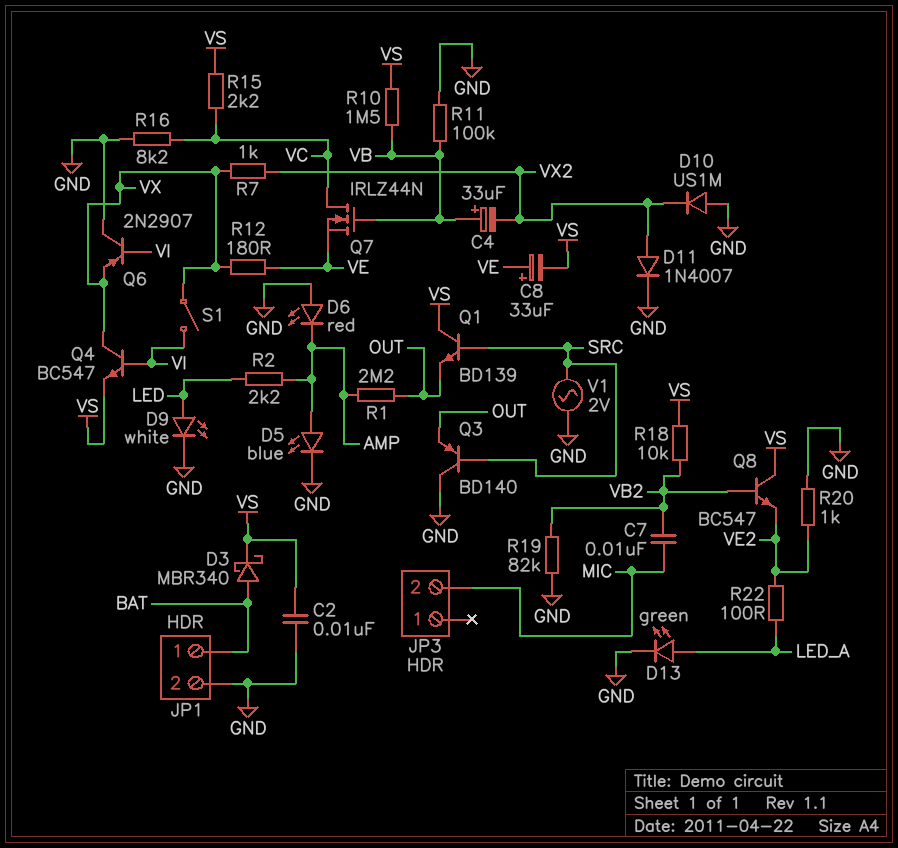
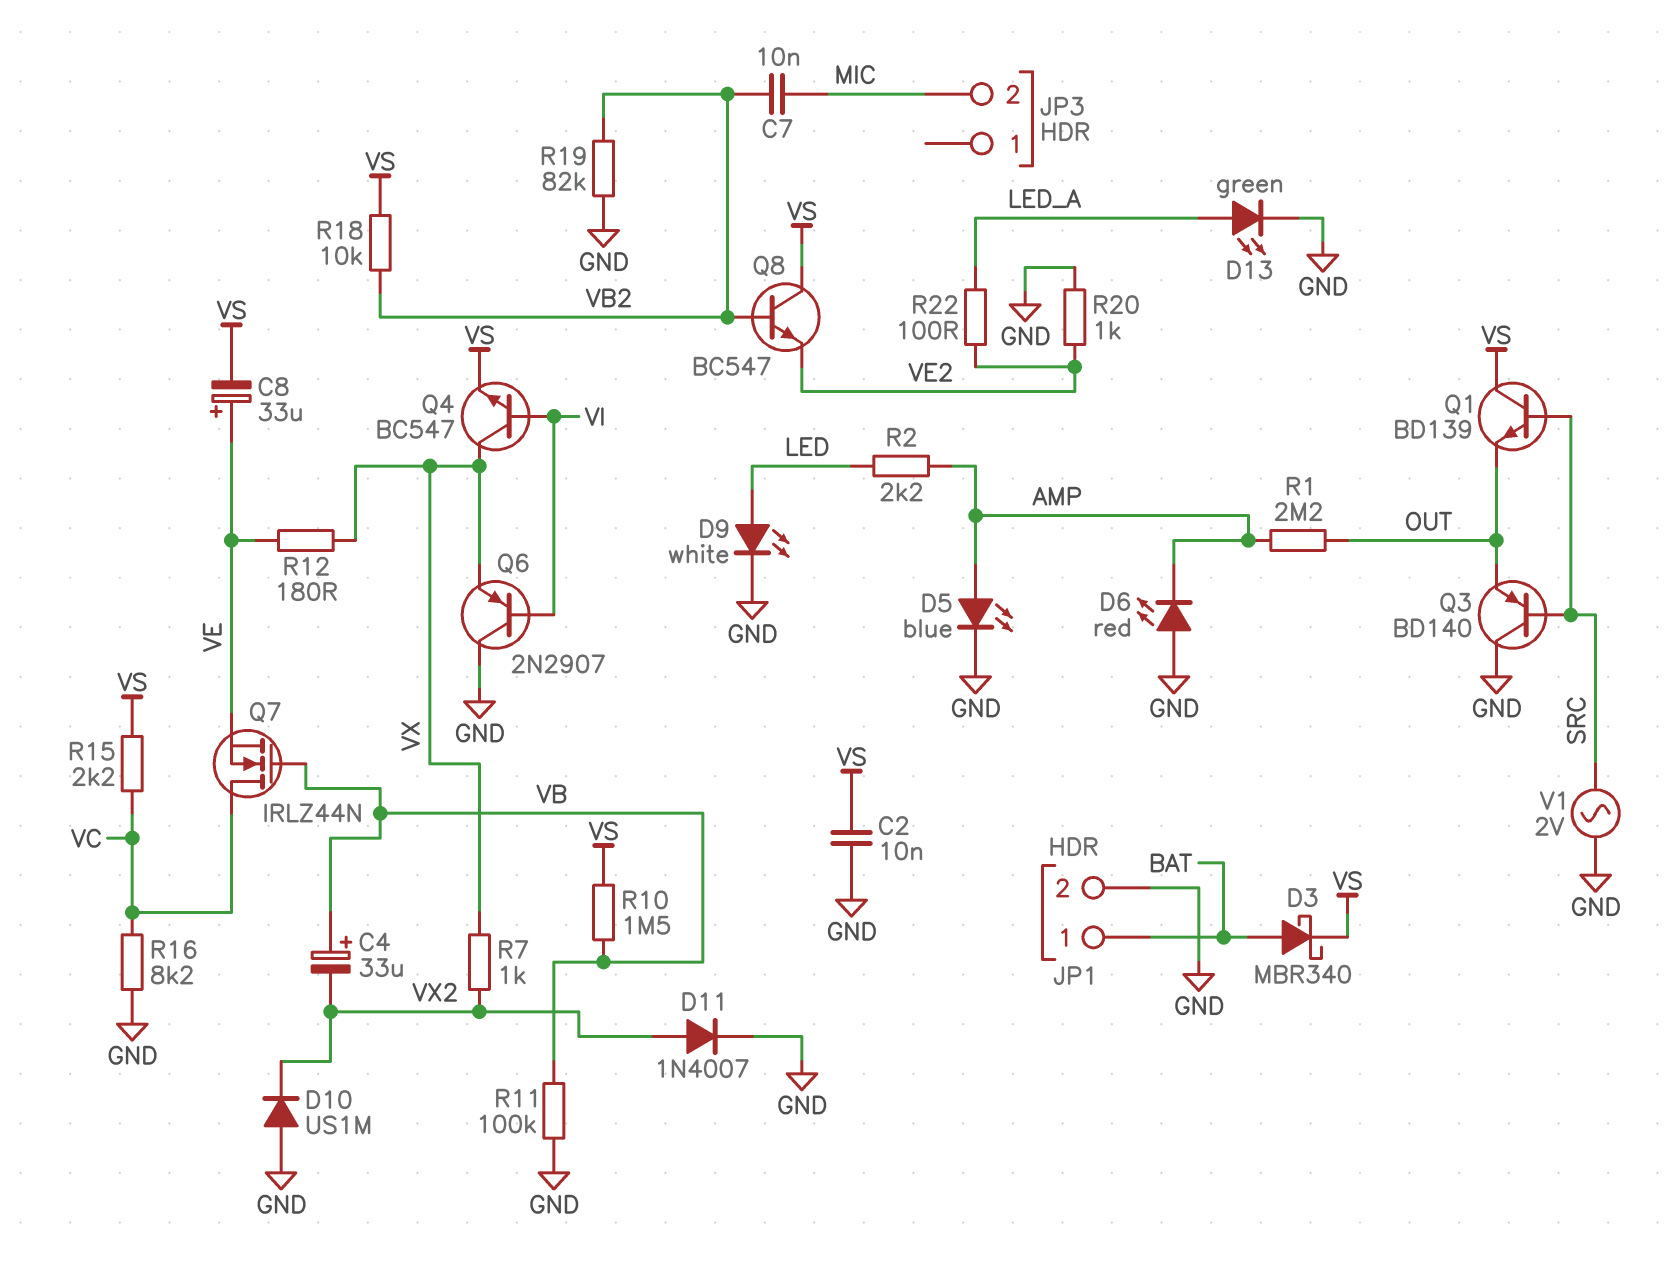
S1: switch (VI, VX) -> none

